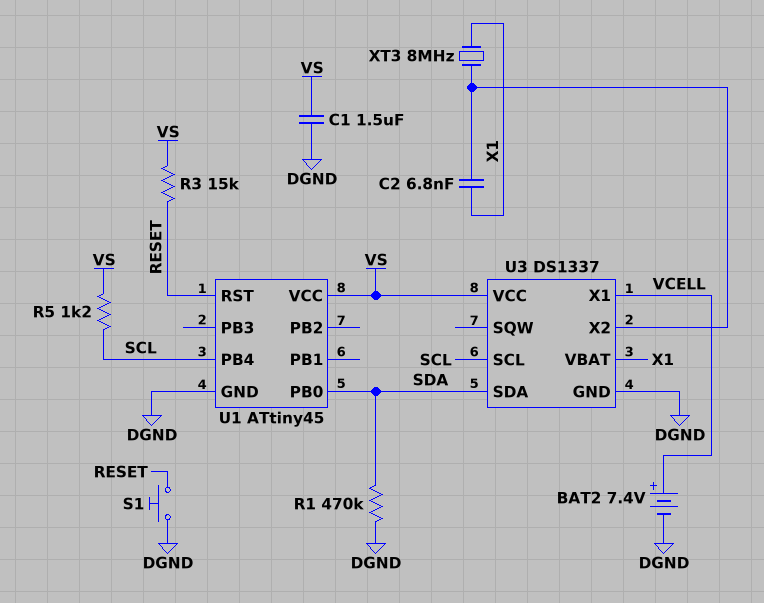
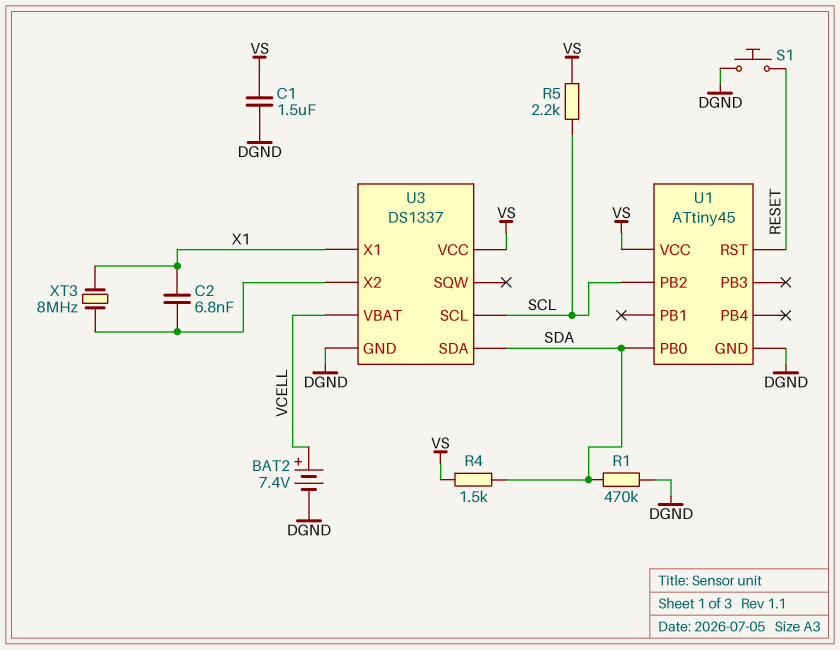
R3: 15k (RESET, VS) -> none
R4: none -> 1.5k (SDA, VS)
R5: 1.2k (SCL, VS) -> 2.2k (SCL, VS)
U1 pin PB2: none -> SCL
U1 pin PB4: SCL -> none
U3 pin VBAT: X1 -> VCELL
U3 pin X1: VCELL -> X1

